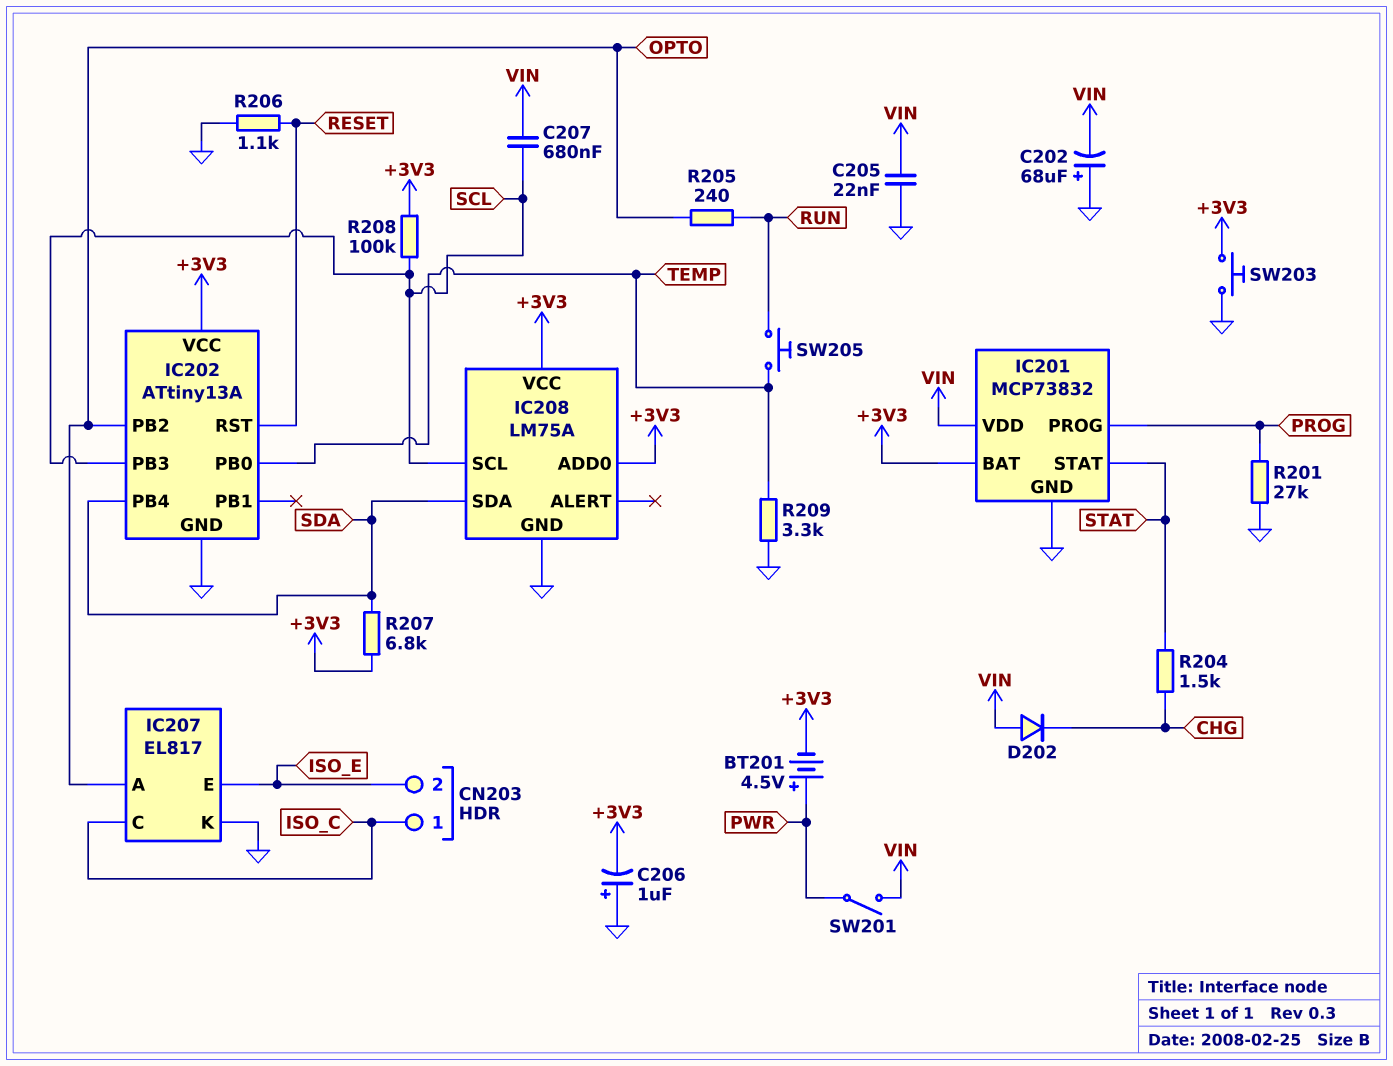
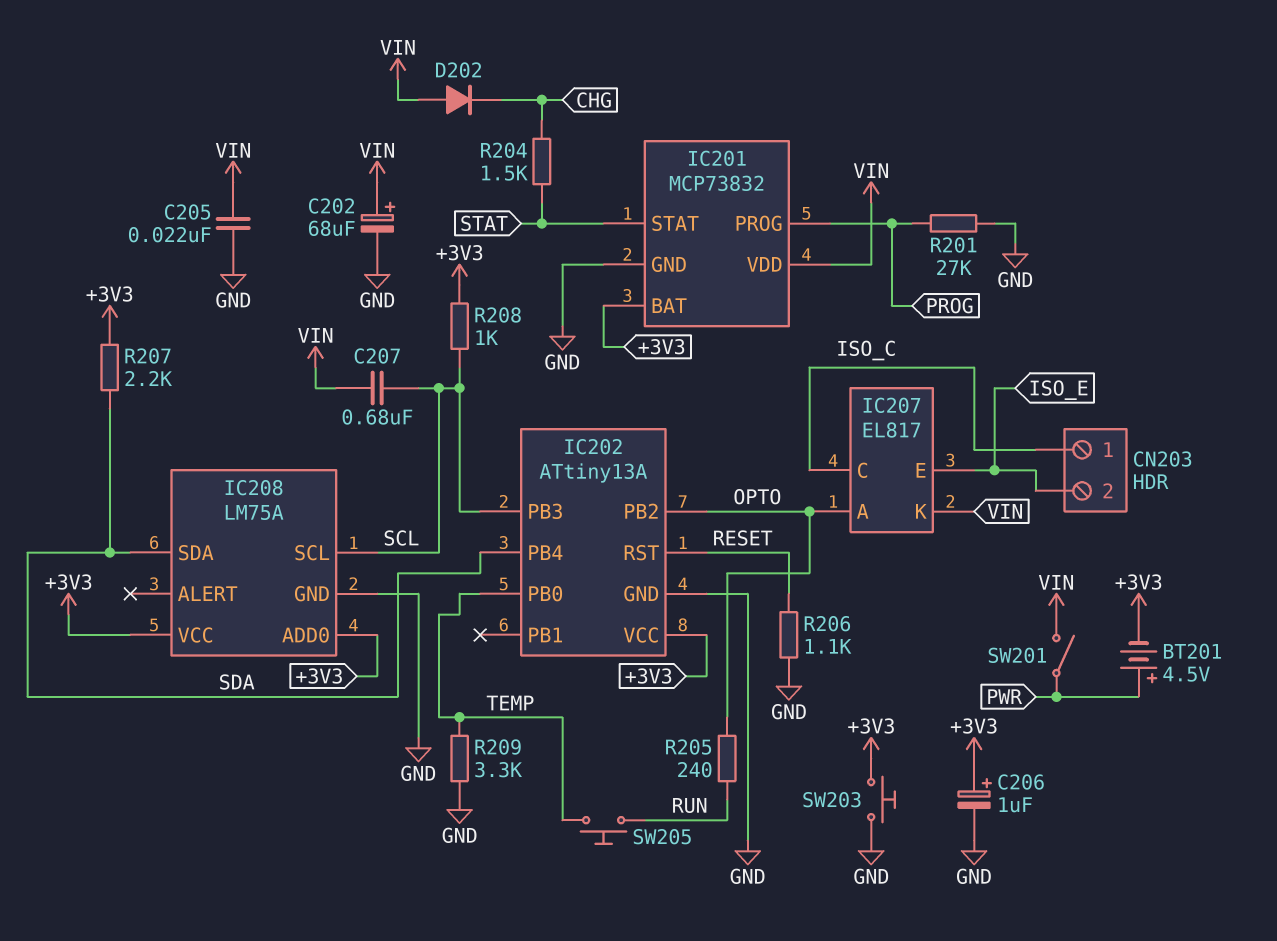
C202: 68uF (plus GND, minus VIN) -> 68uF (plus VIN, minus GND)
C206: 1uF (plus GND, minus +3V3) -> 1uF (plus +3V3, minus GND)
IC207 pin K: GND -> VIN
R207: 6.8k (+3V3, SDA) -> 2.2k (+3V3, SDA)
R208: 100k (+3V3, SCL) -> 1k (+3V3, SCL)

